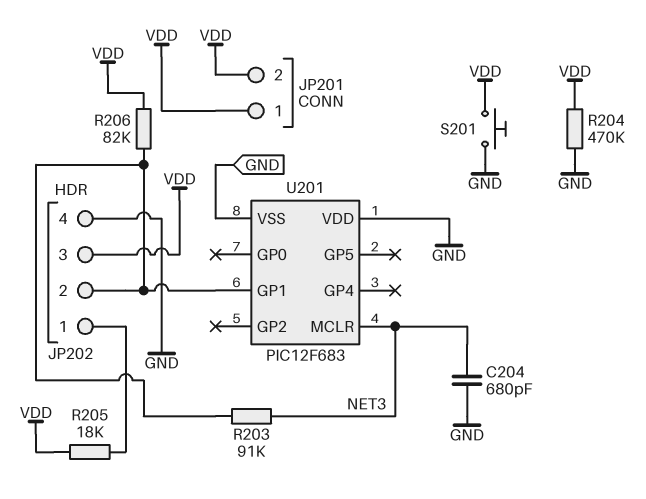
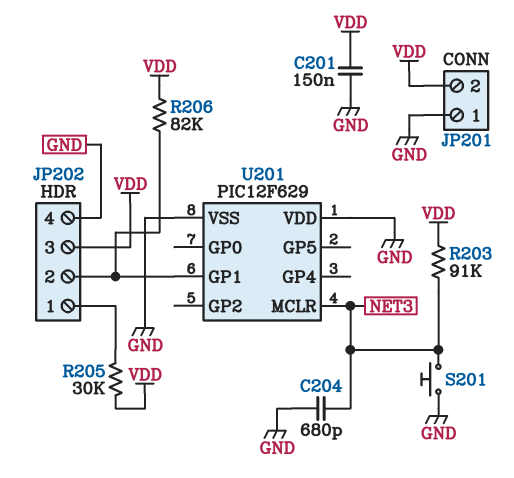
C201: none -> 150nF (GND, VDD)
JP201 pin 1: VDD -> GND
R203: 91k (JP202/2, NET3) -> 91k (NET3, VDD)
R204: 470k (GND, VDD) -> none
R205: 18k (JP202/1, VDD) -> 30k (JP202/1, VDD)
S201: button (GND, VDD) -> button (GND, NET3)
U201: PIC12F683 -> PIC12F629

